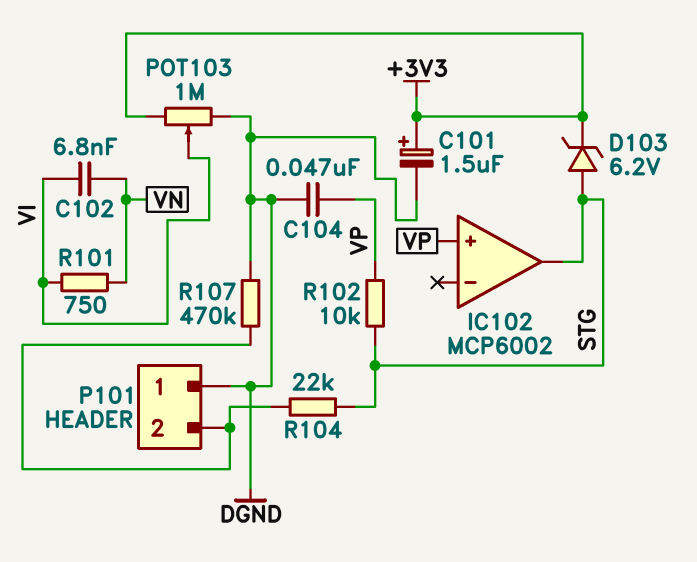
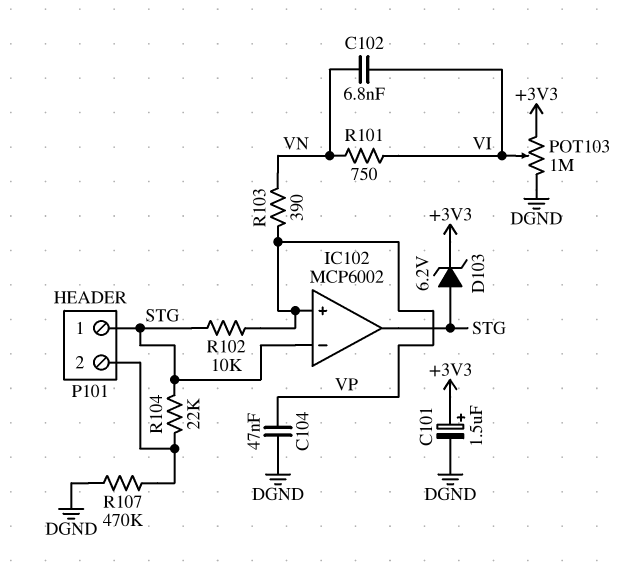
IC102 pin in-: none -> STG
P101 pin 1: DGND -> STG
R103: none -> 390 (VN, VP)

